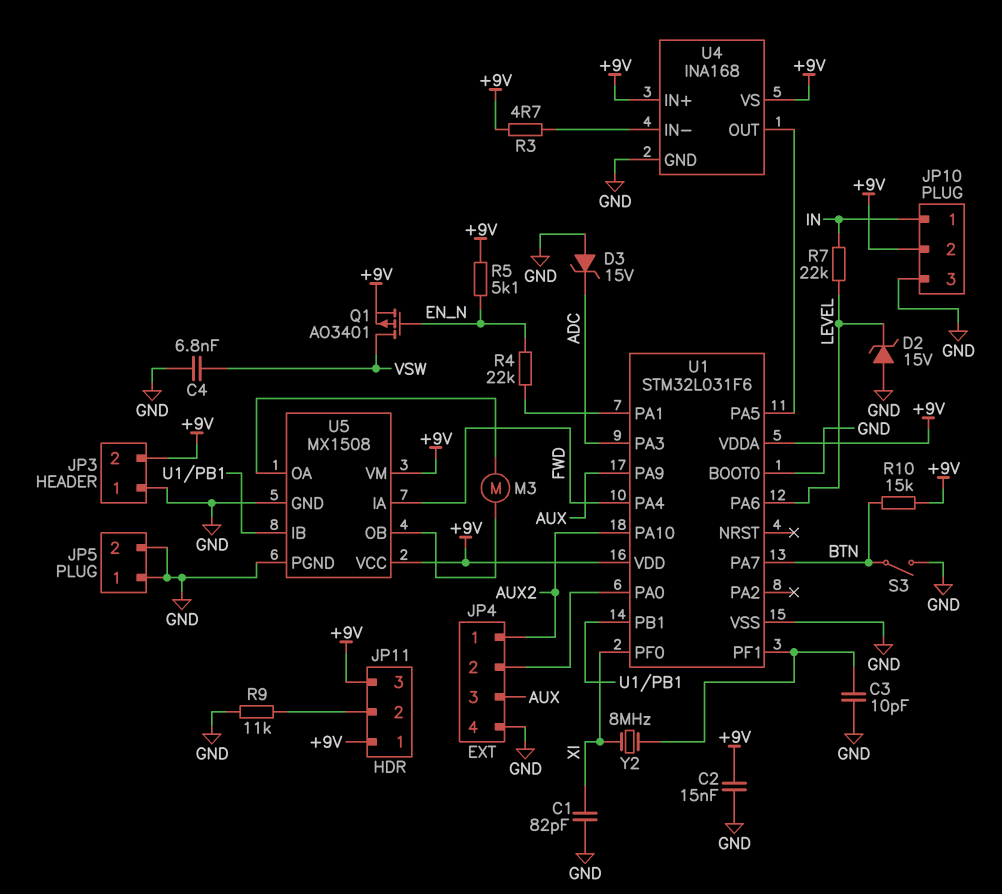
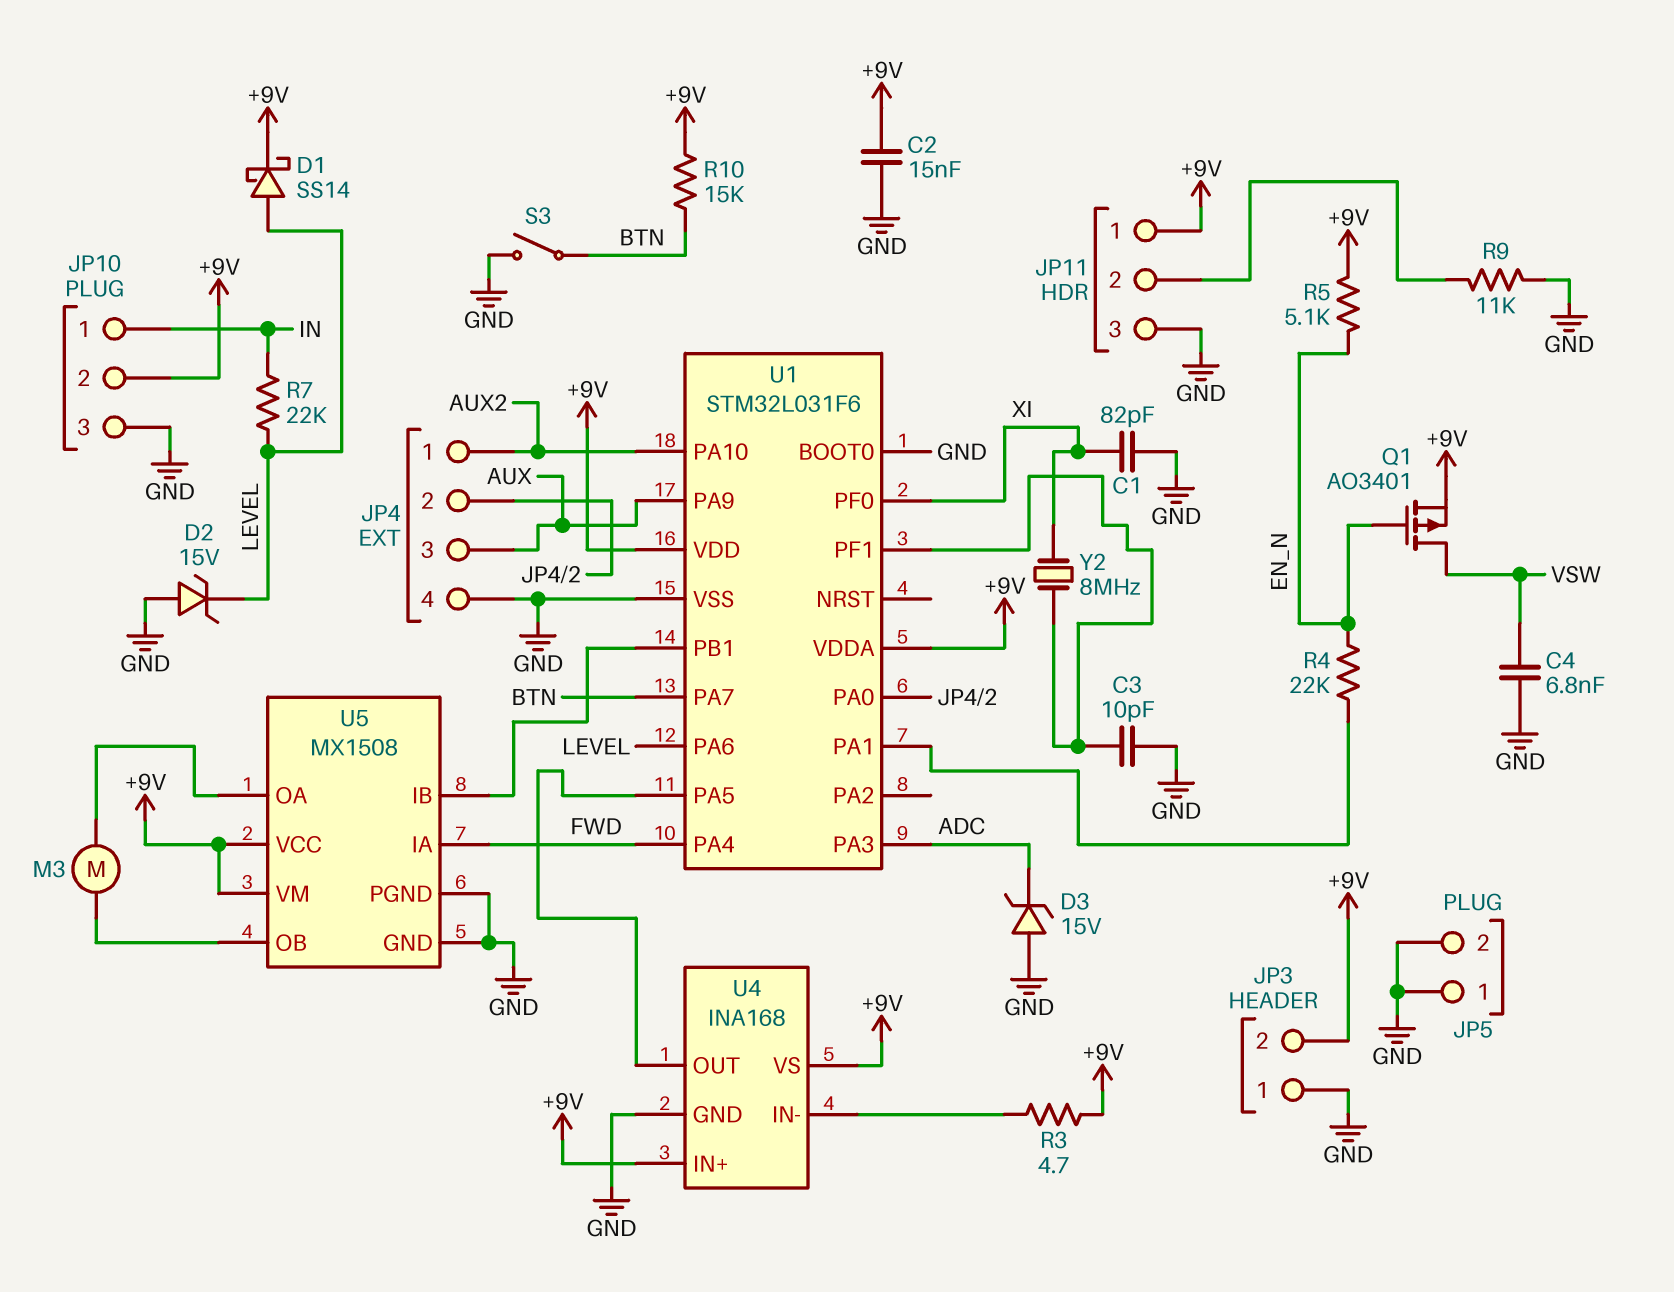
D1: none -> schottky SS14 (A LEVEL, K +9V)
JP11 pin 3: +9V -> GND

